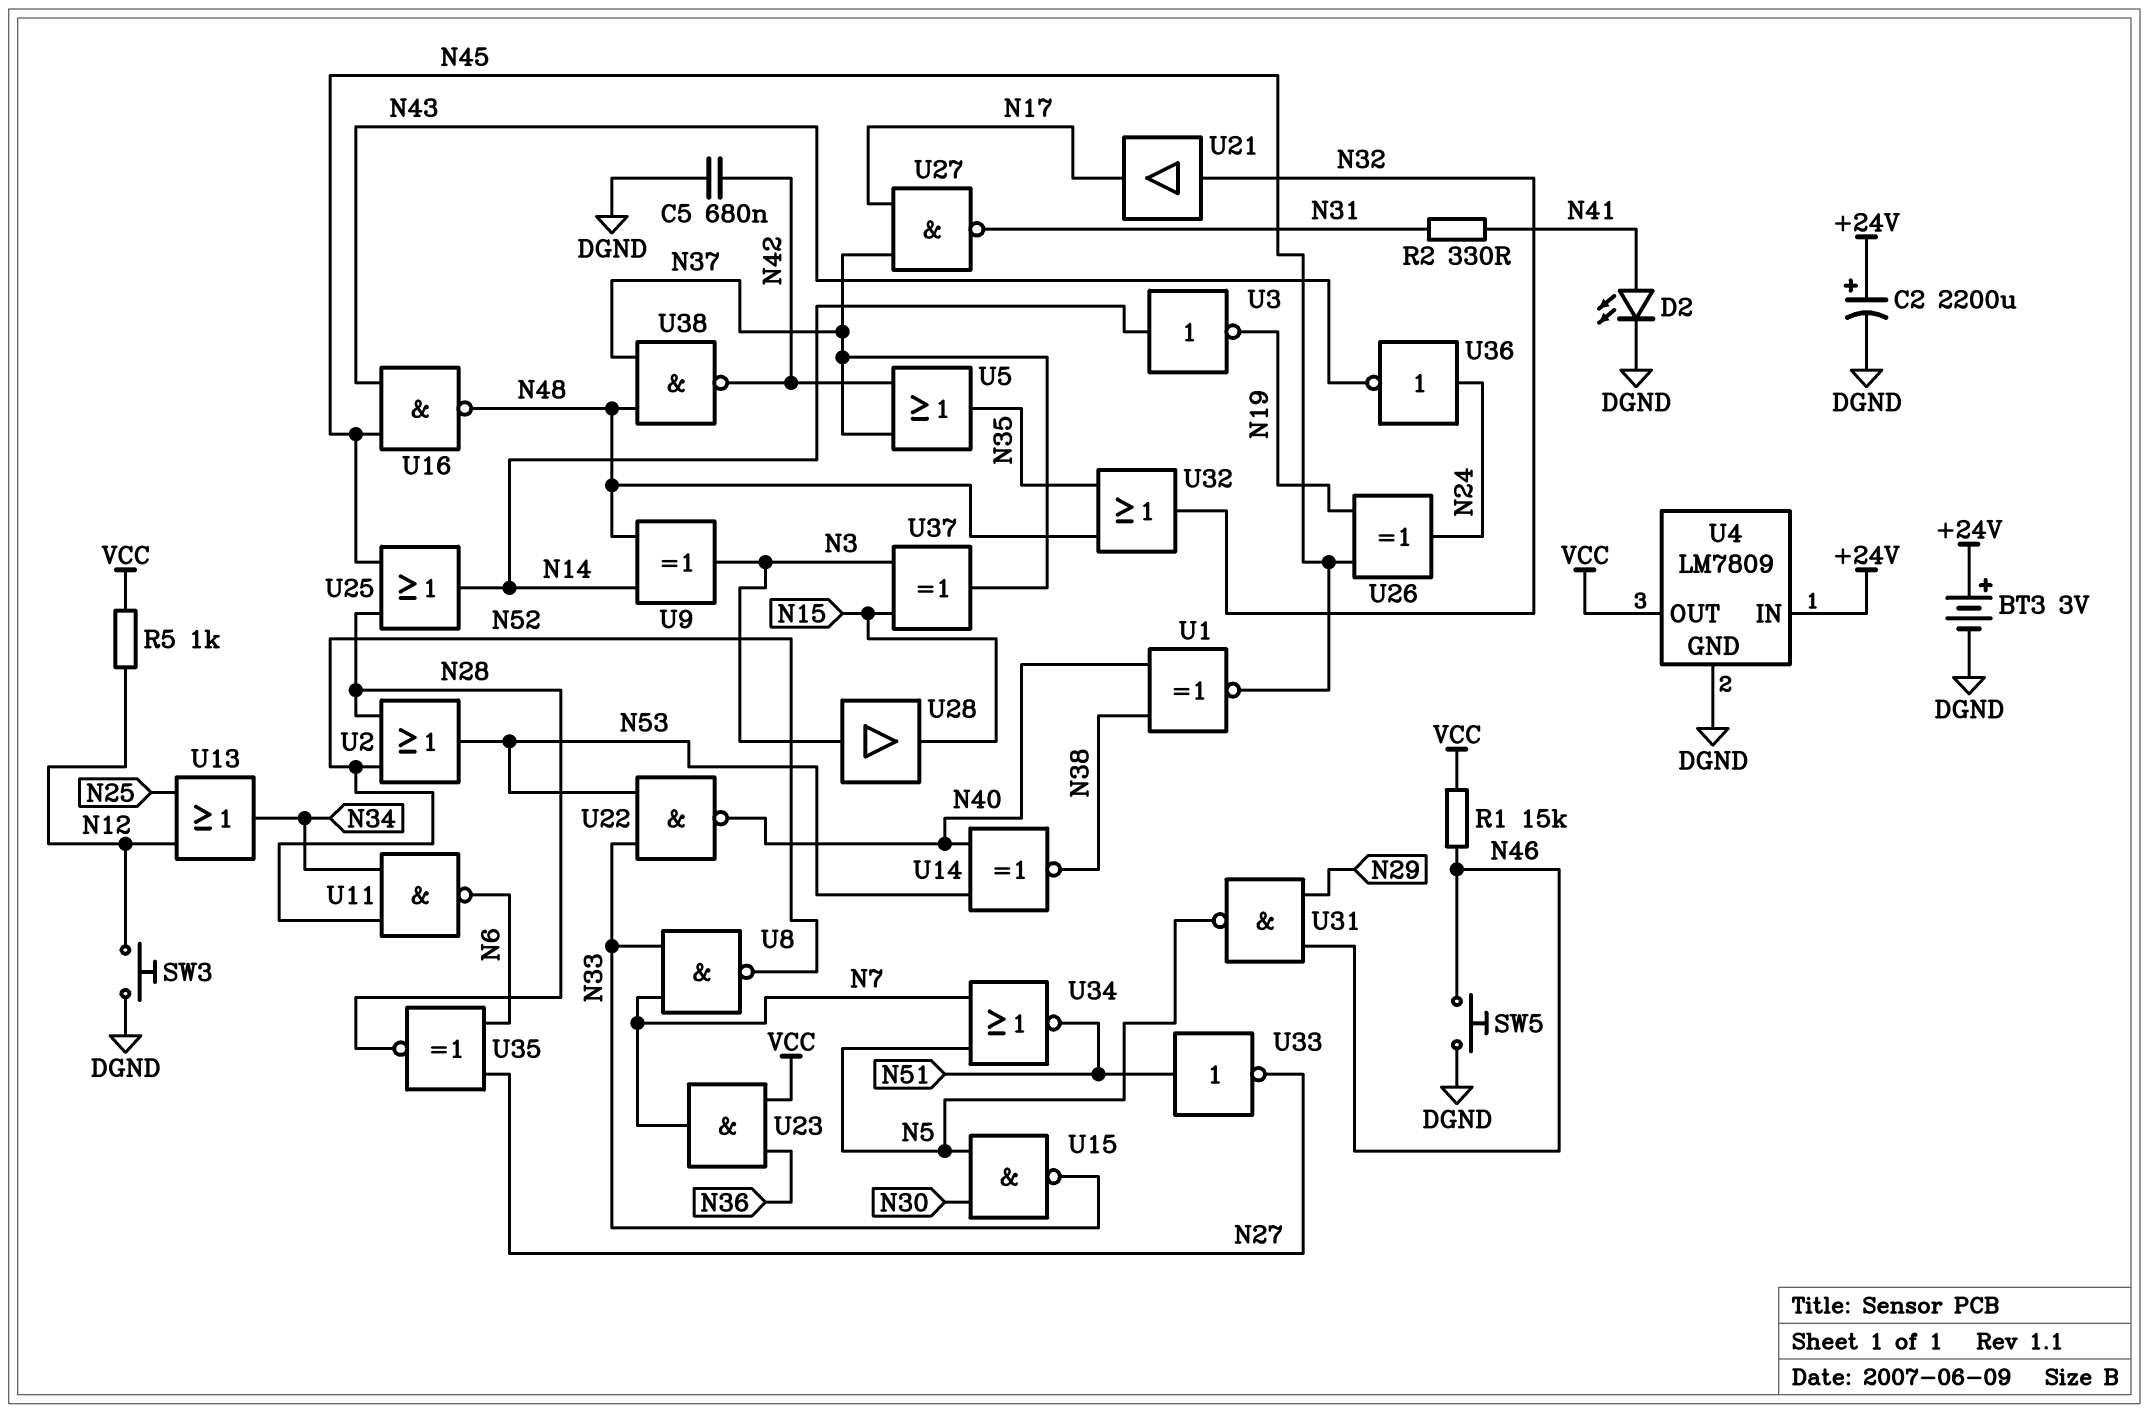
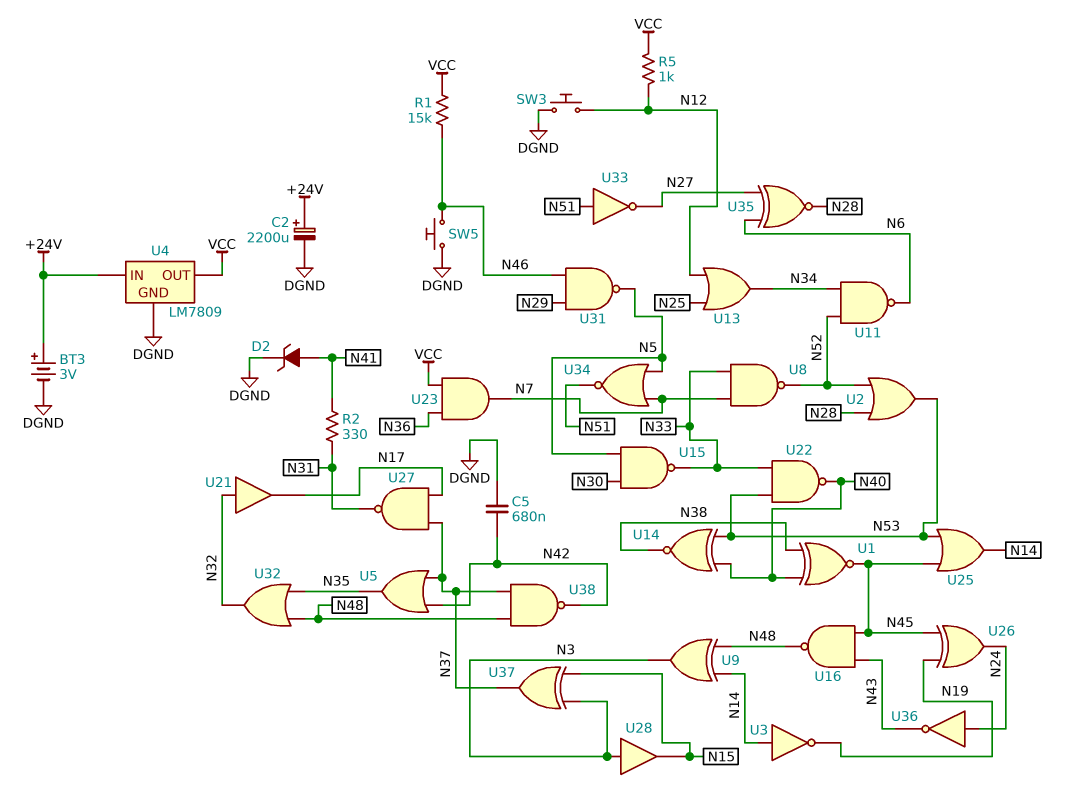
D2: LED (A N41, K DGND) -> zener (A N41, K DGND)
U25: OR (in N28, in N45, out N14) -> OR (in N45, in N53, out N14)

